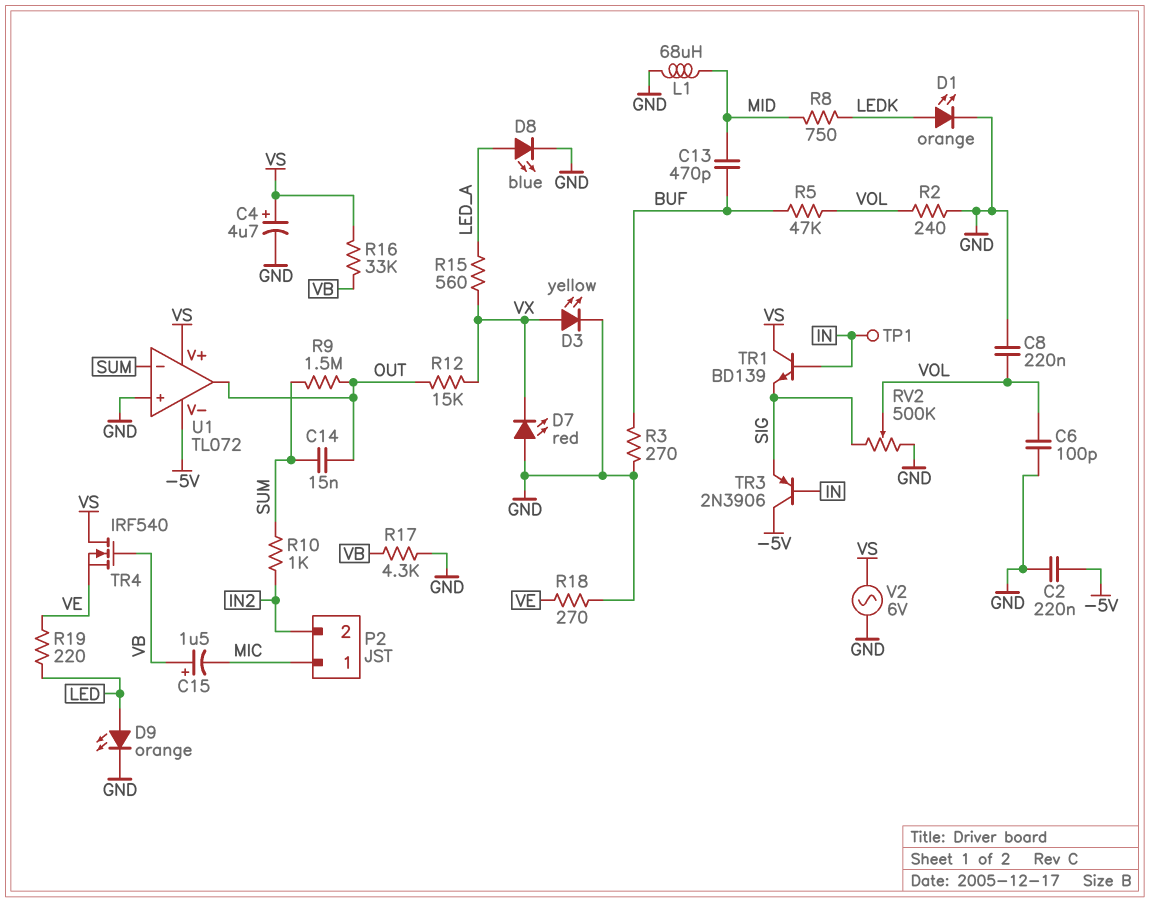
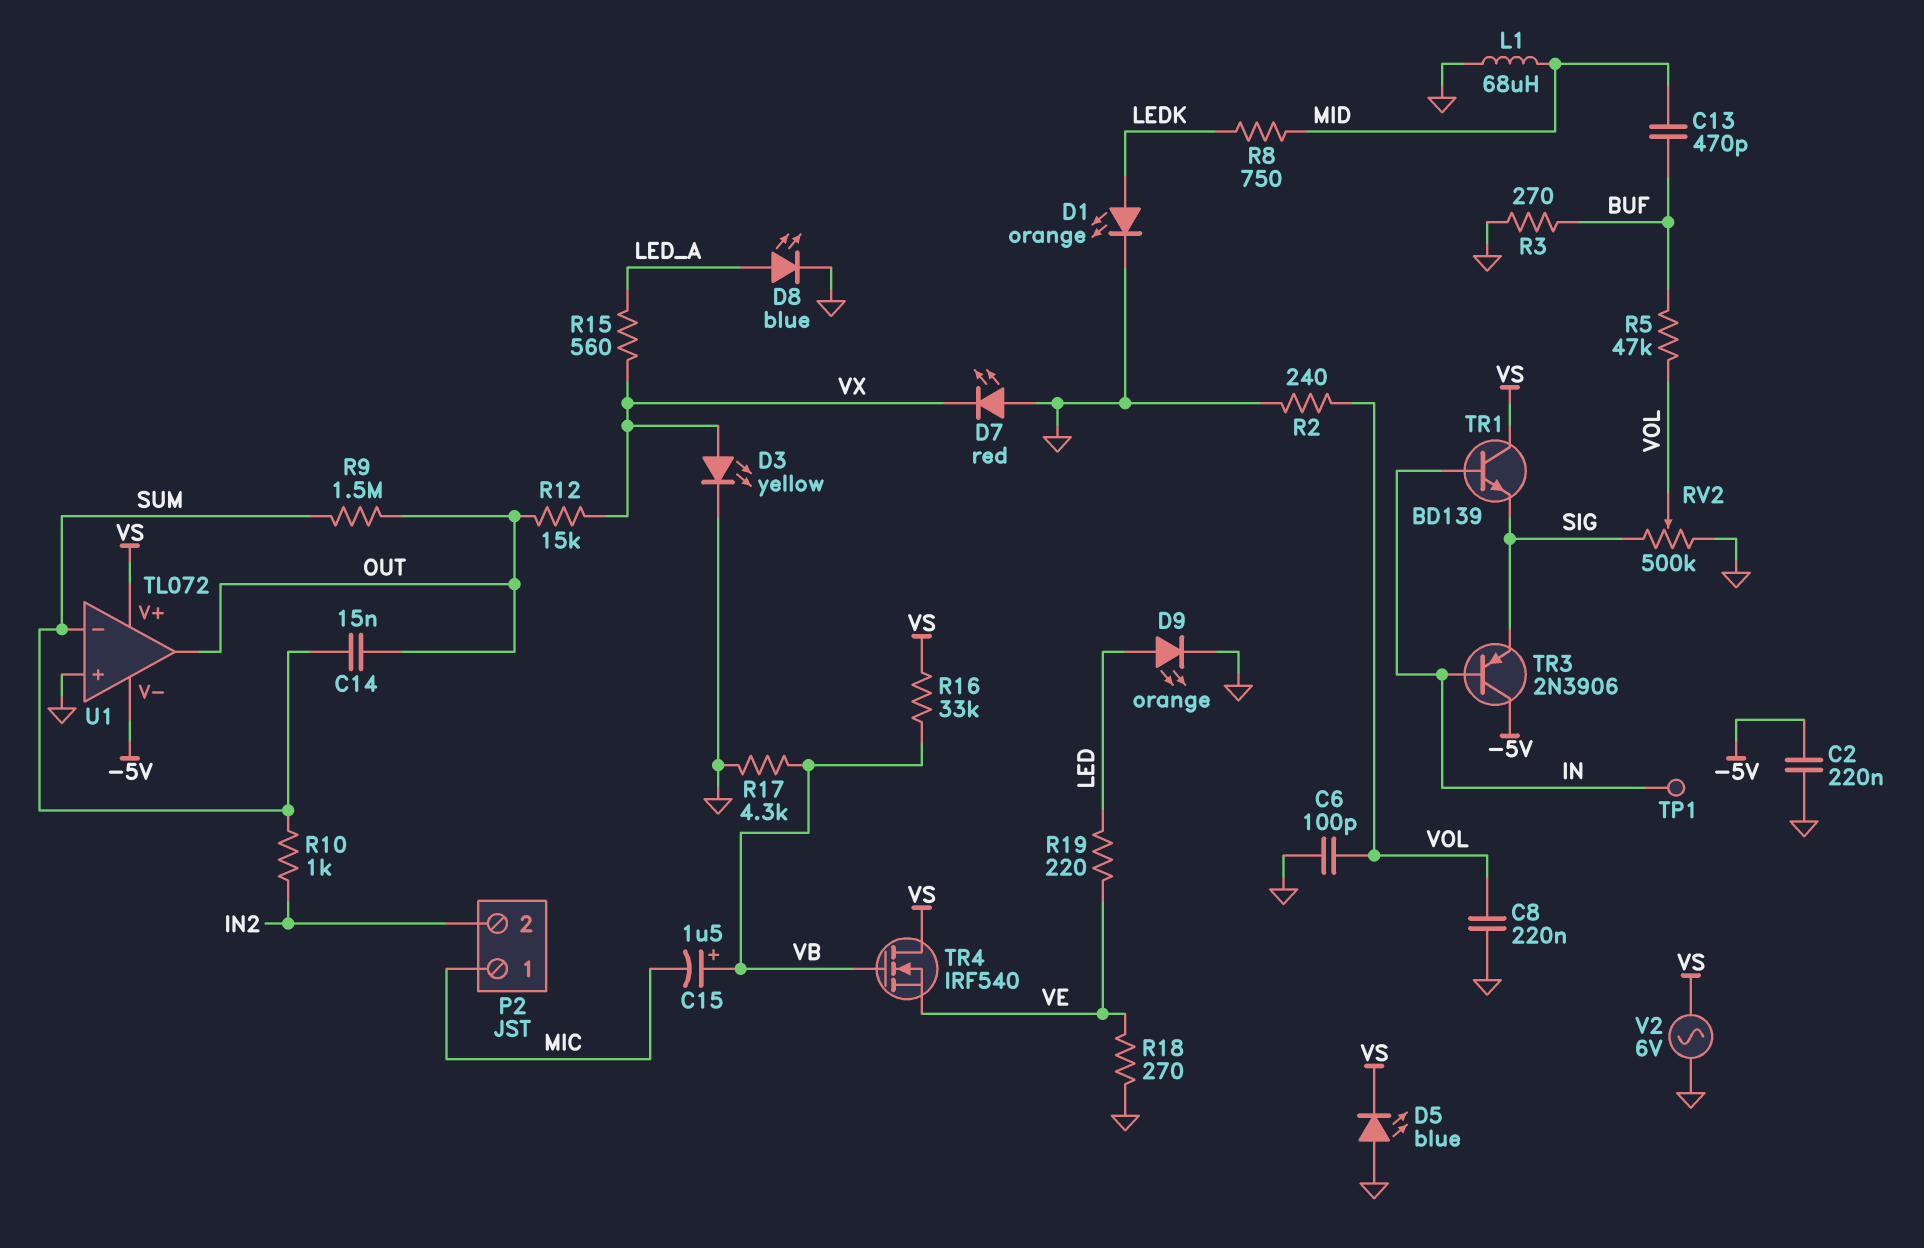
C4: 4.7uF (plus VS, minus GND) -> none
D5: none -> LED blue (A GND, K VS)

